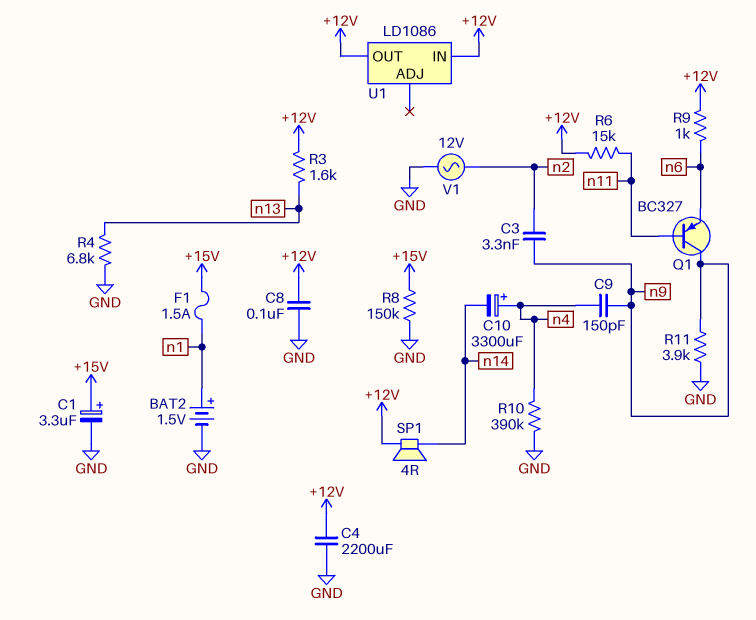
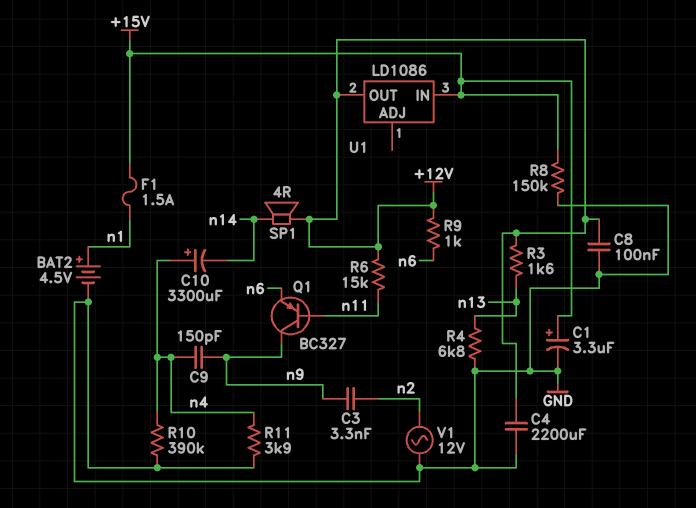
BAT2: 1.5V (plus n1, minus GND) -> 4.5V (plus n1, minus GND)
R11: 3.9k (GND, n9) -> 3.9k (GND, n4)
U1 pin IN: +12V -> +15V

